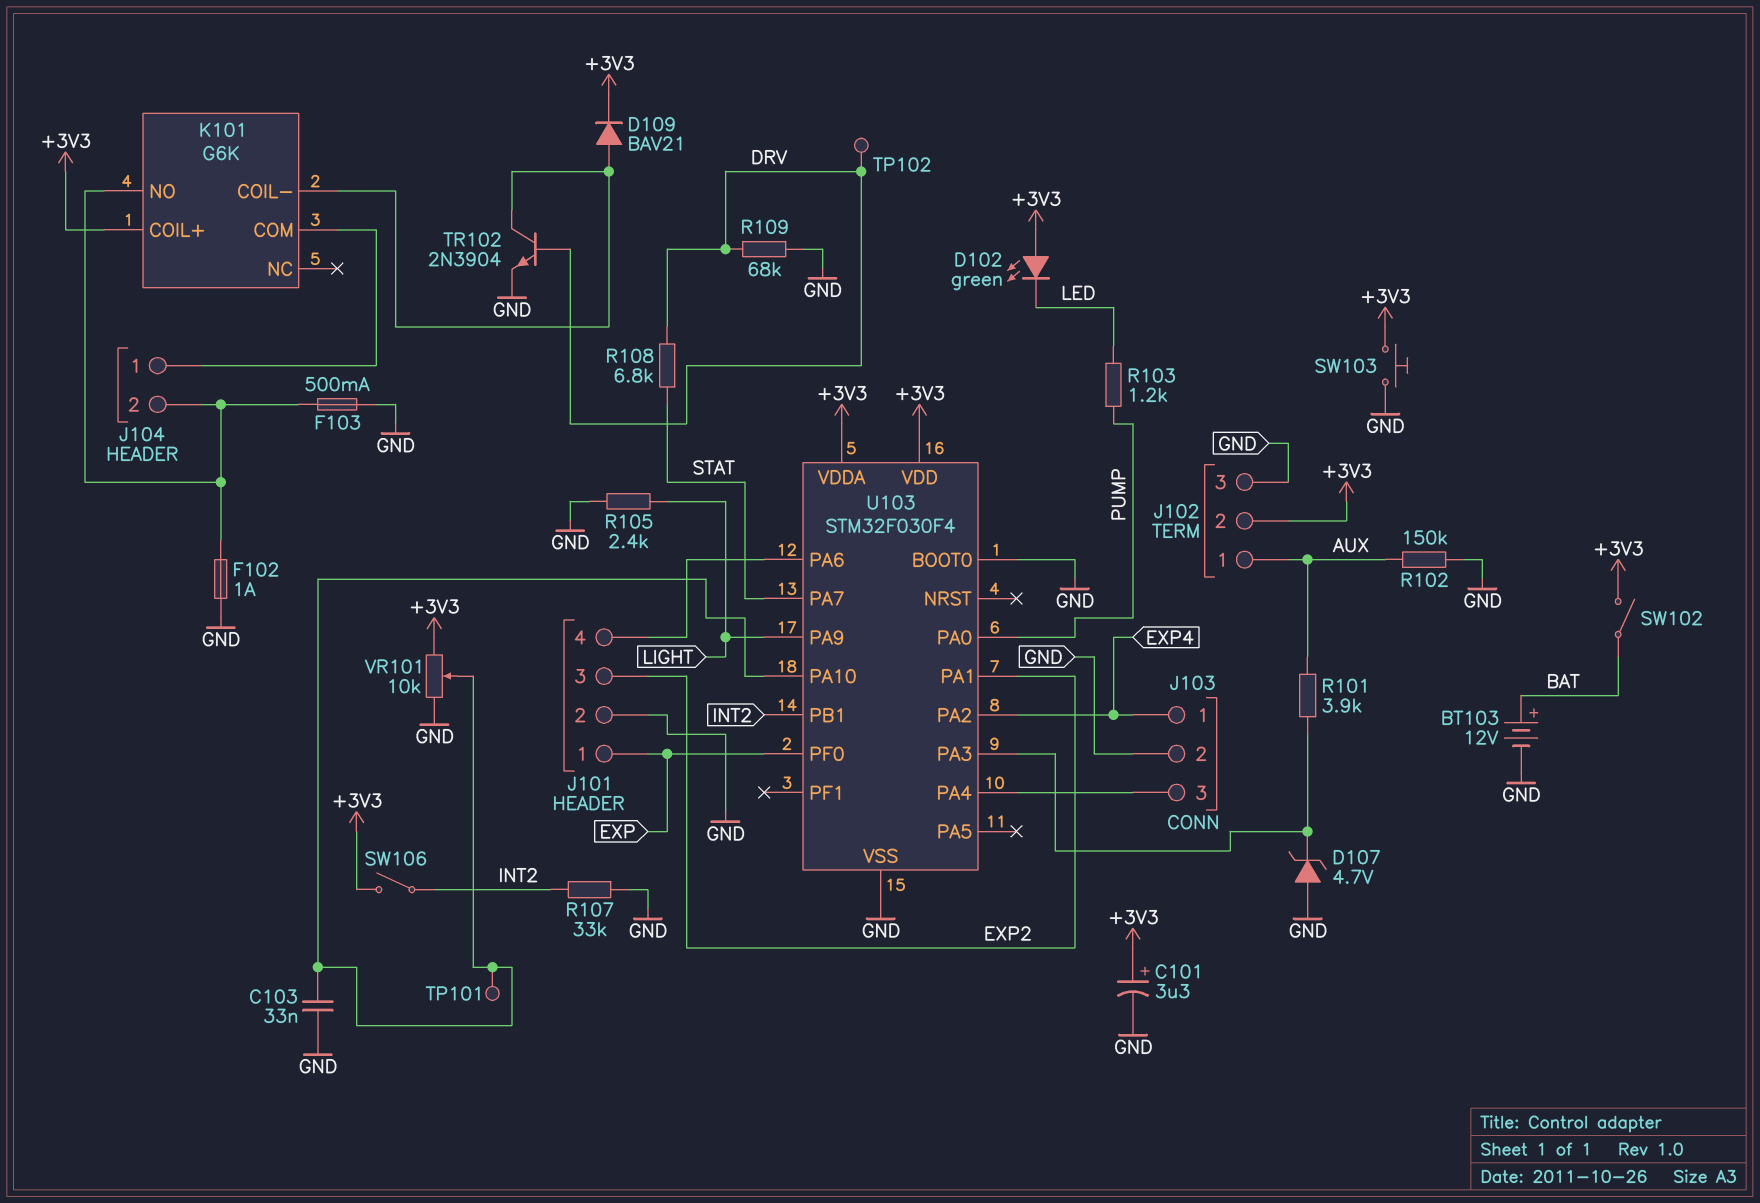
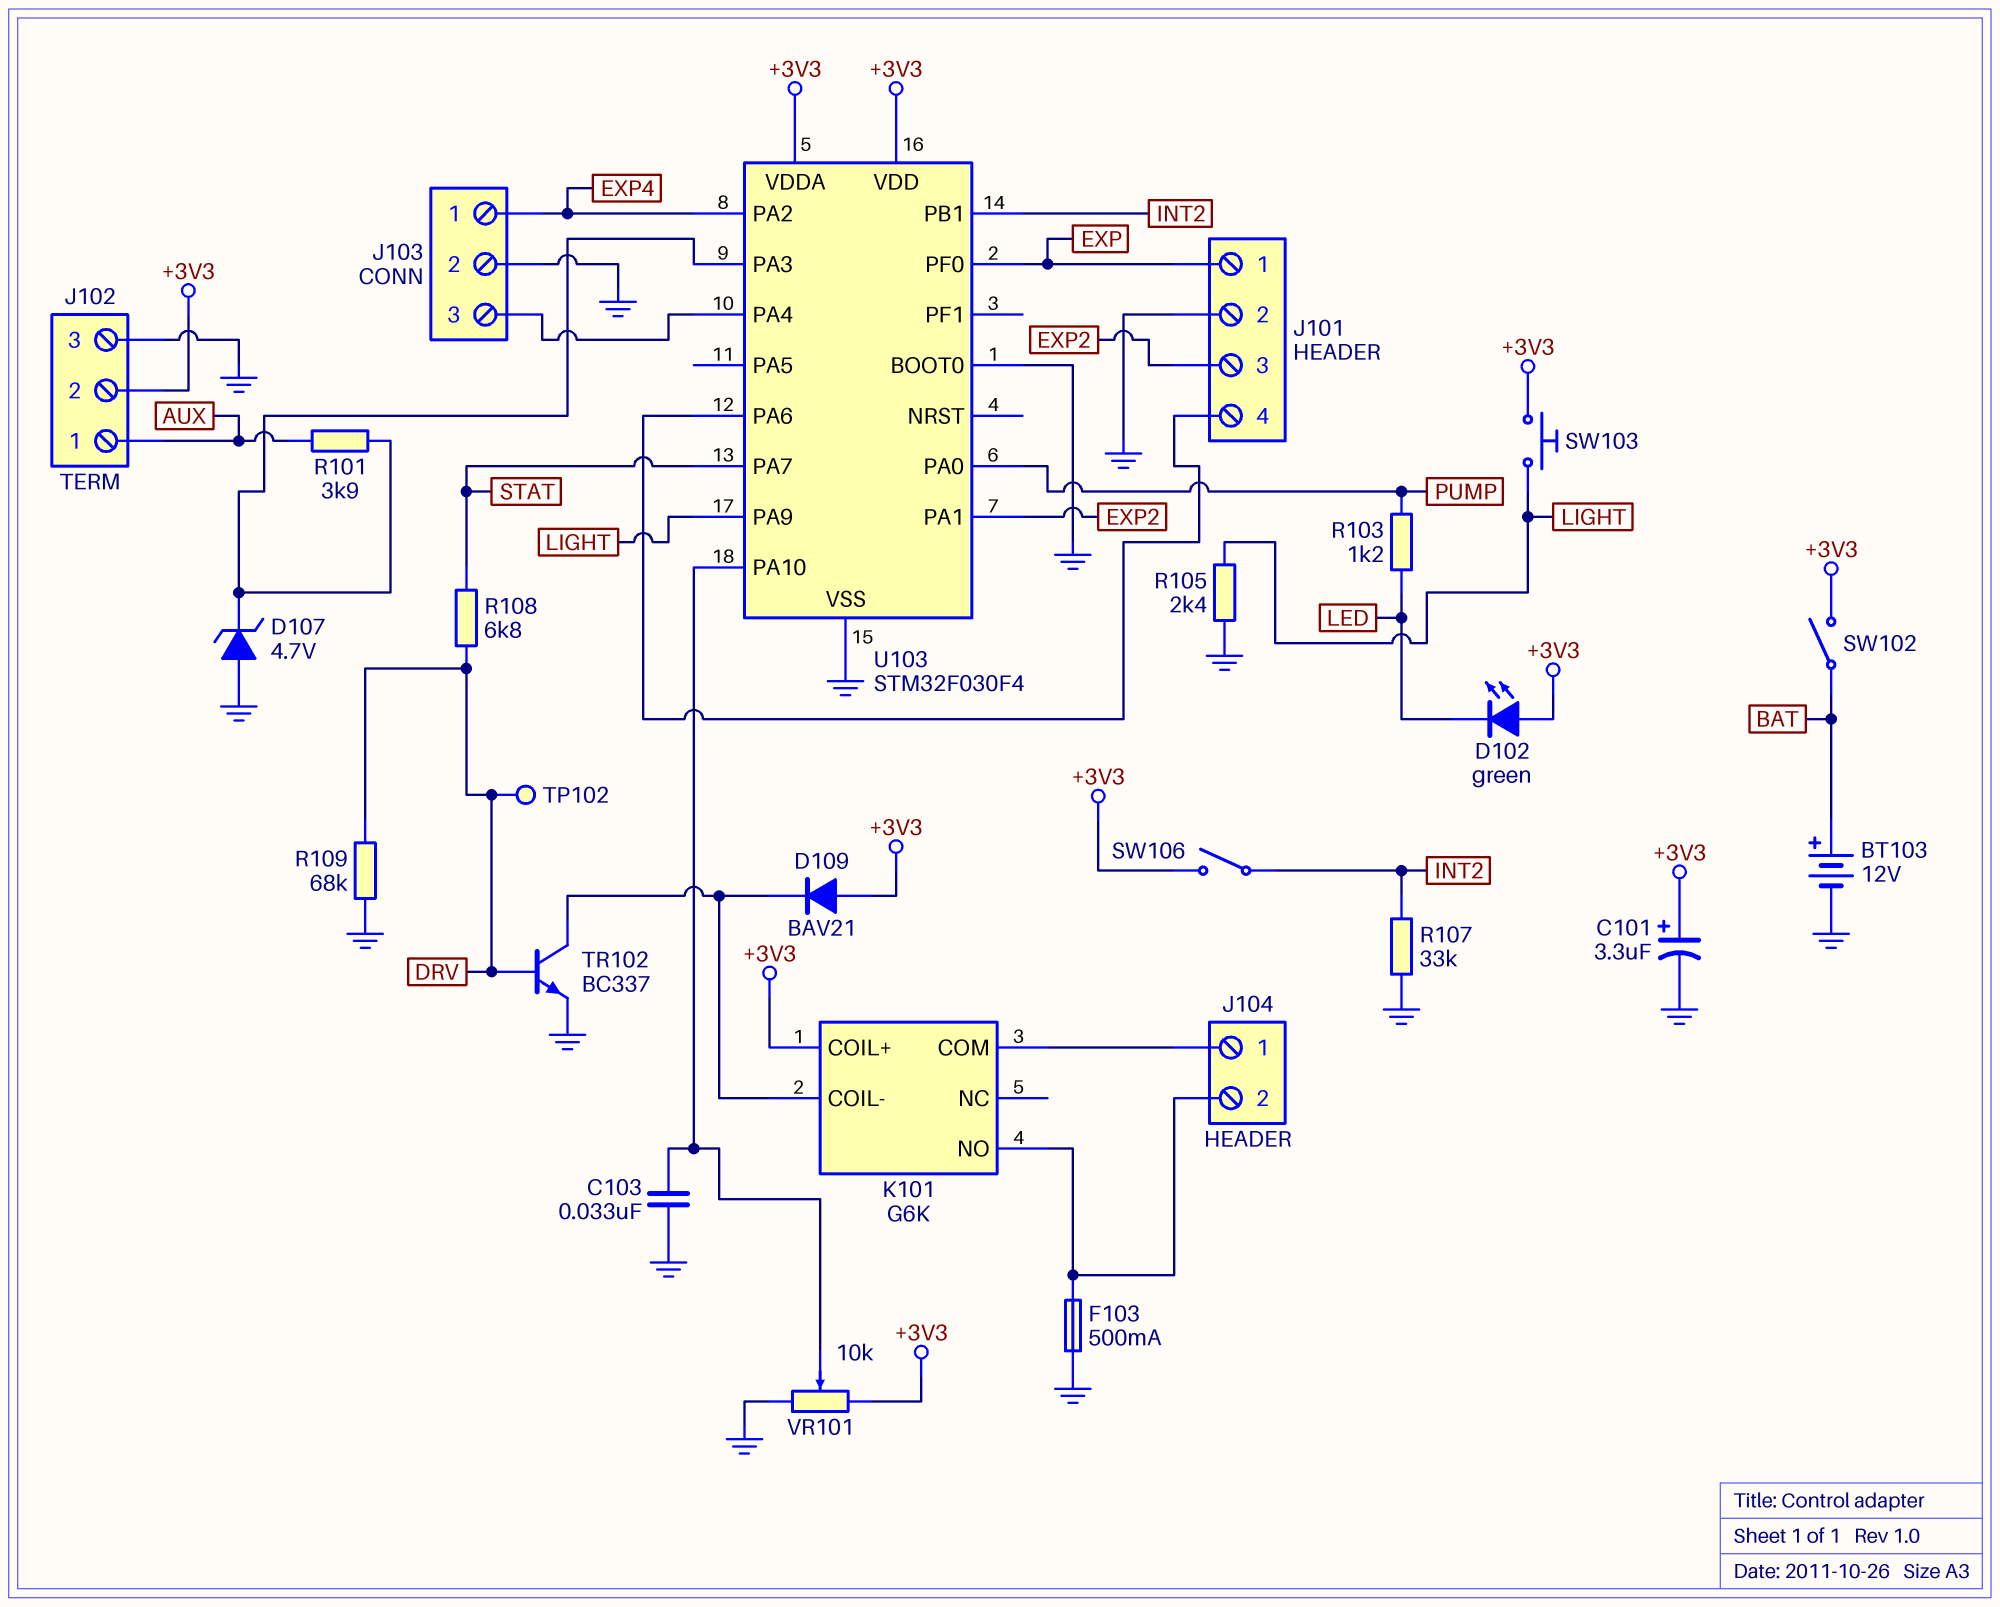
D109: diode BAV21 (A K101/COIL-, K +3V3) -> diode BAV21 (A +3V3, K K101/COIL-)
F102: 1A (GND, J104/2) -> none
R102: 150k (AUX, GND) -> none
SW103: button (+3V3, GND) -> button (+3V3, LIGHT)
TP101: test point (U103/PA10) -> none
TR102: NPN 2N3904 (B DRV, C K101/COIL-, E GND) -> NPN BC337 (B DRV, C K101/COIL-, E GND)

